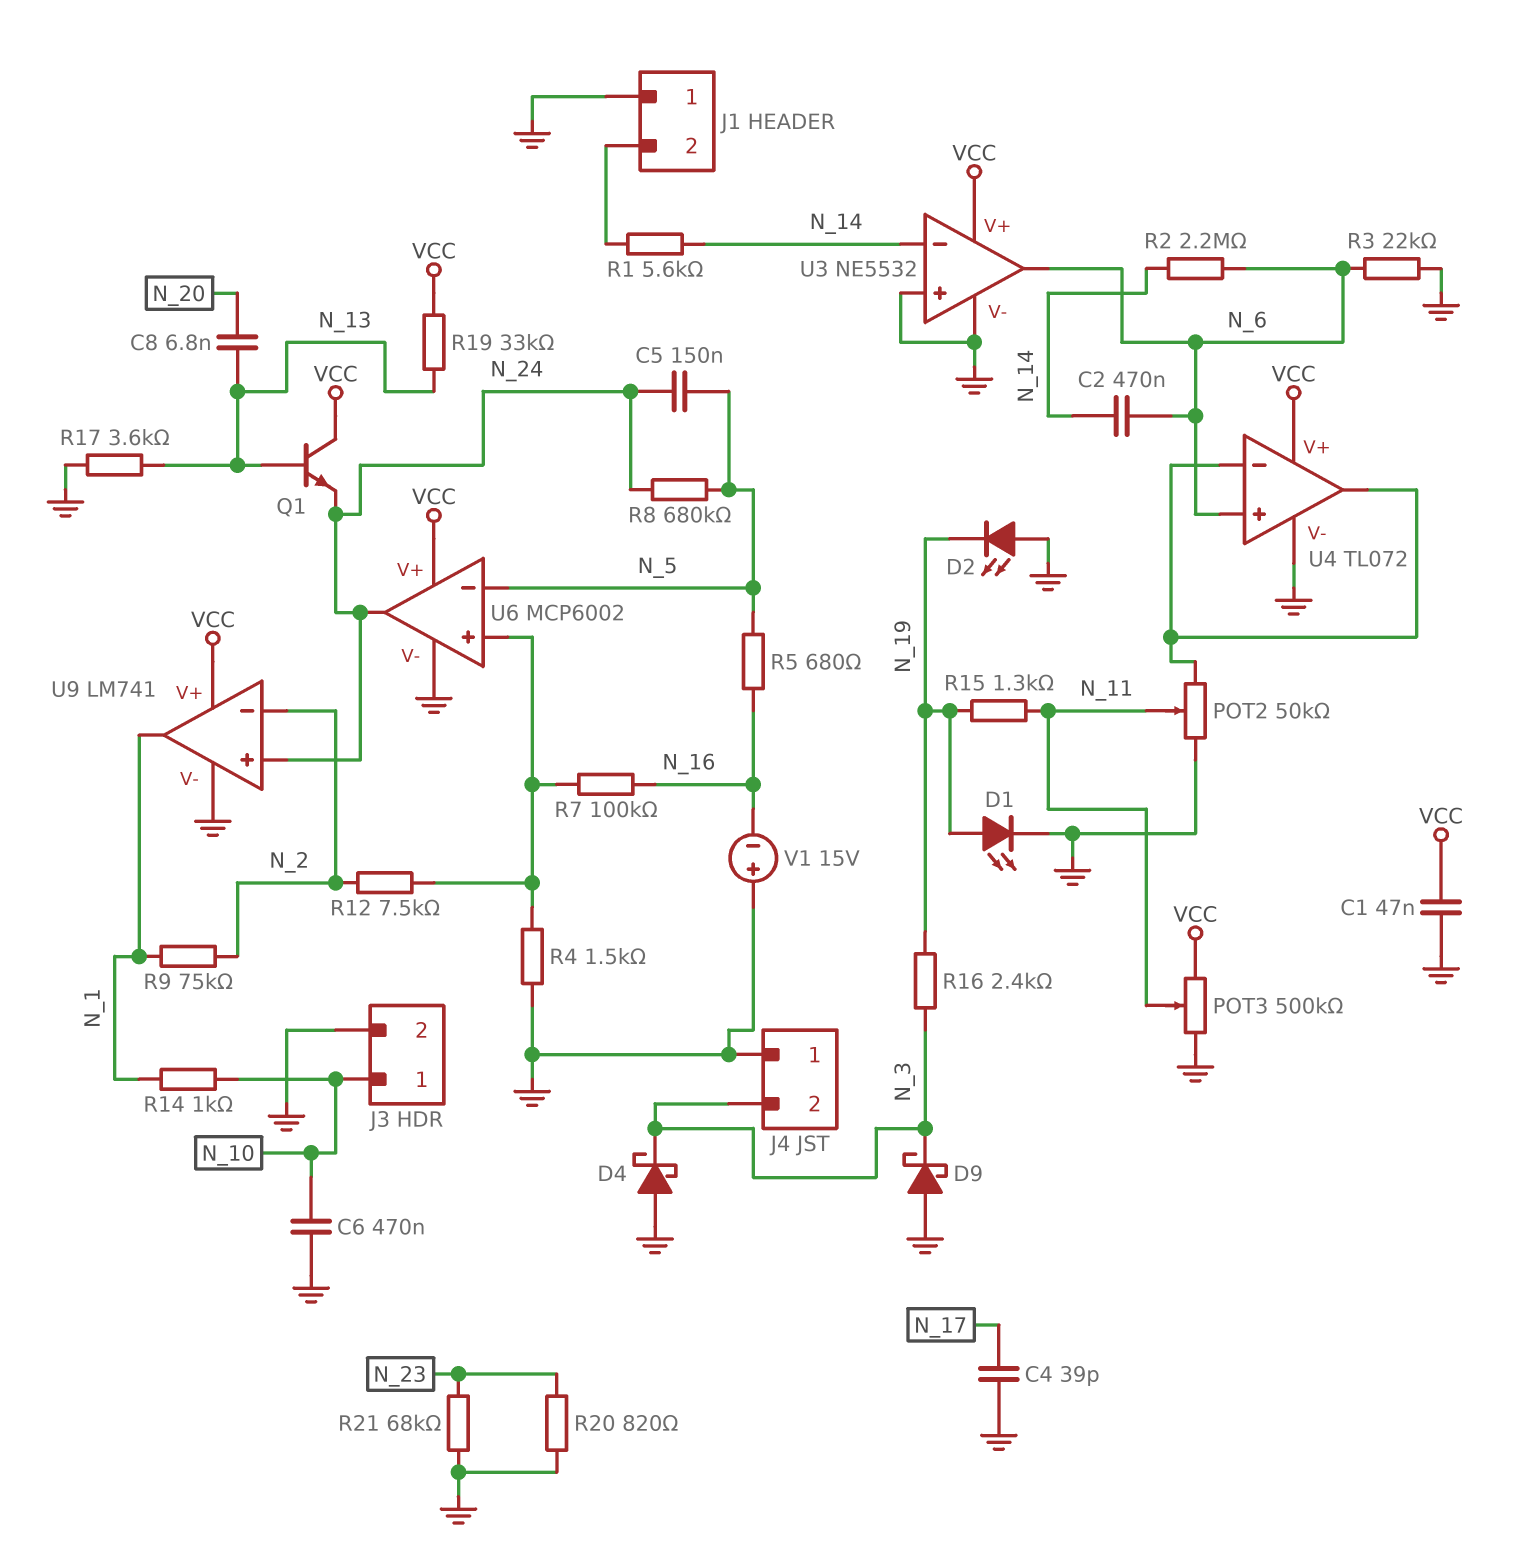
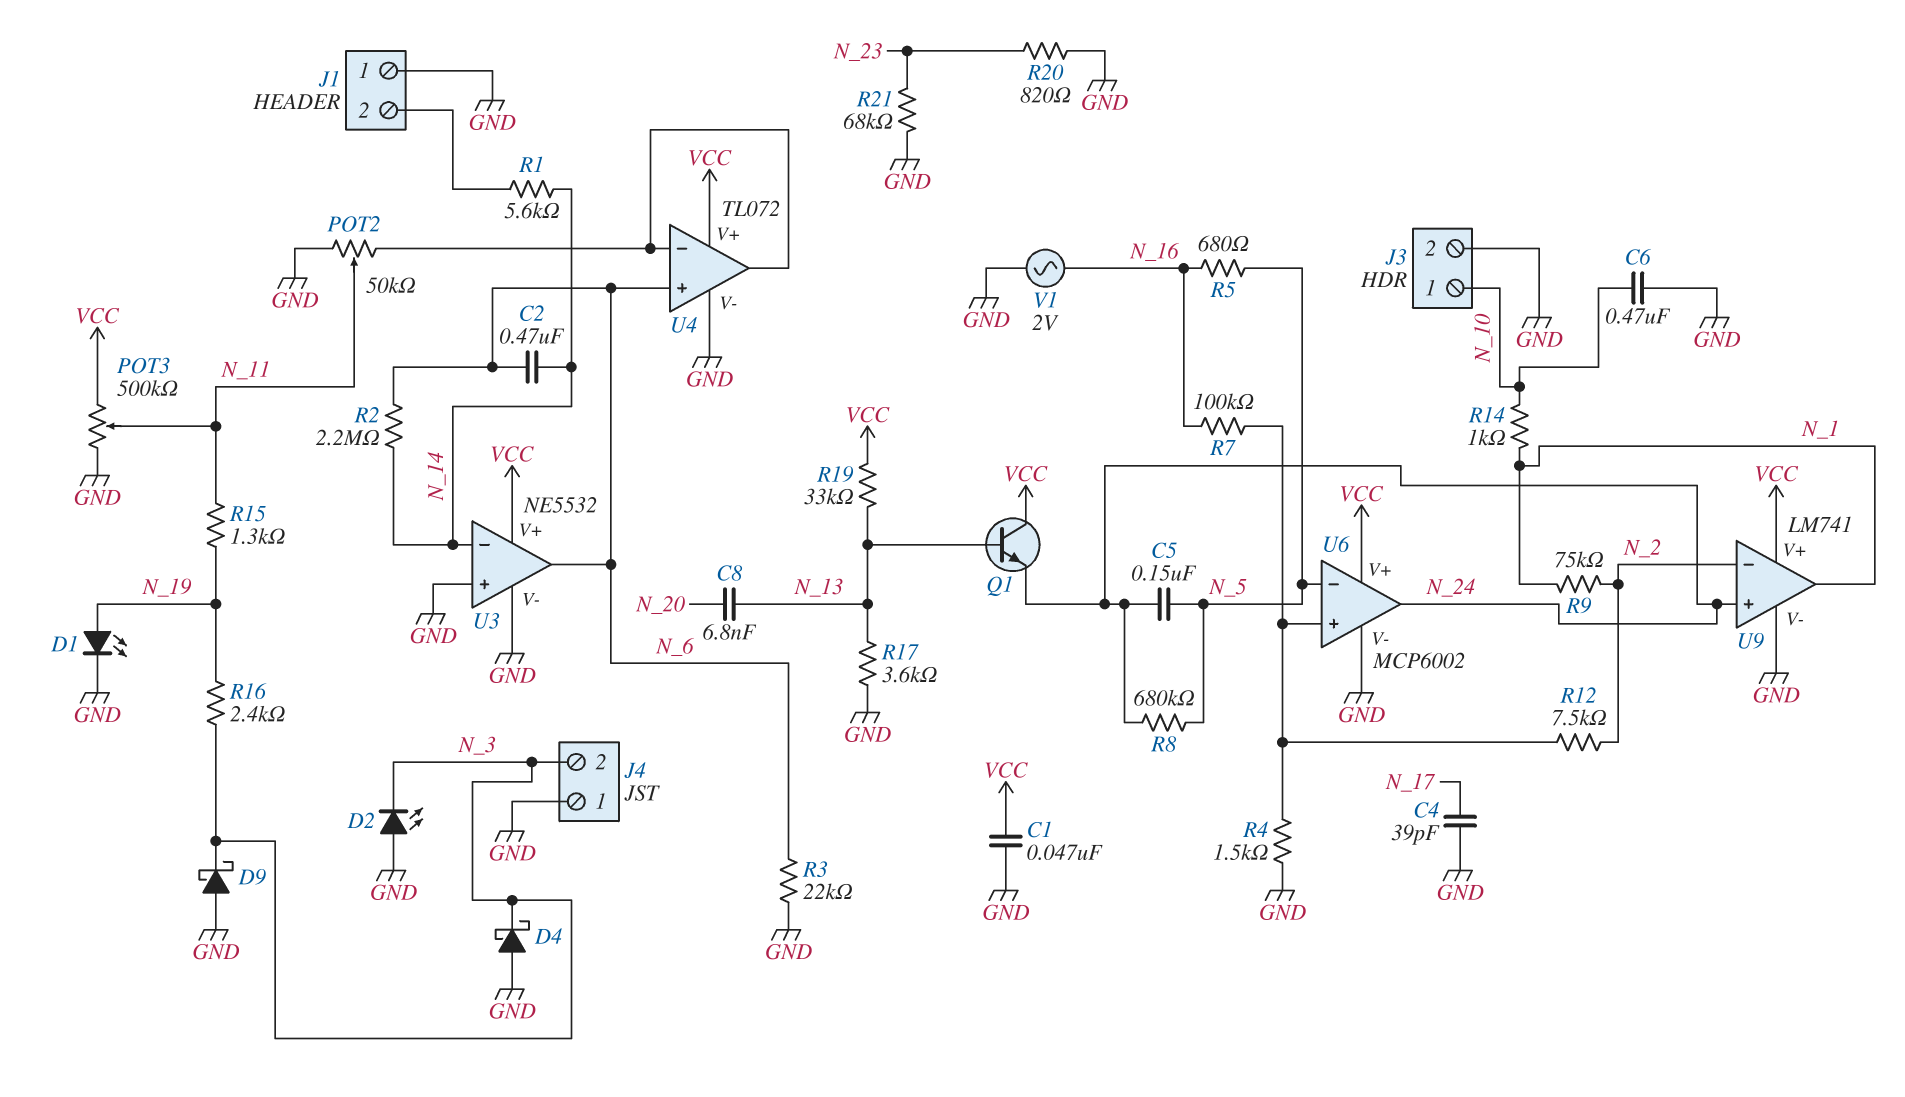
D2: LED (A GND, K N_19) -> LED (A GND, K N_3)
V1: 15V (plus GND, minus N_16) -> AC 2V (GND, N_16)

